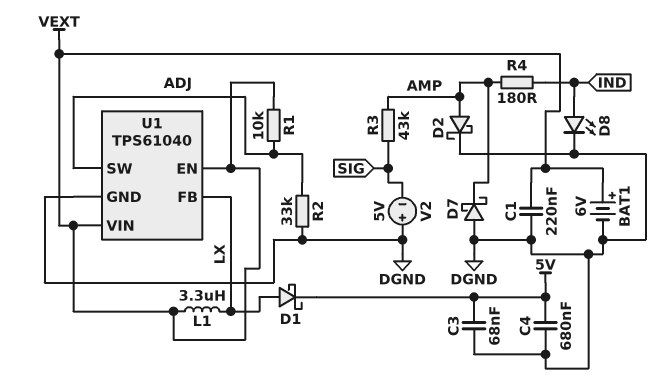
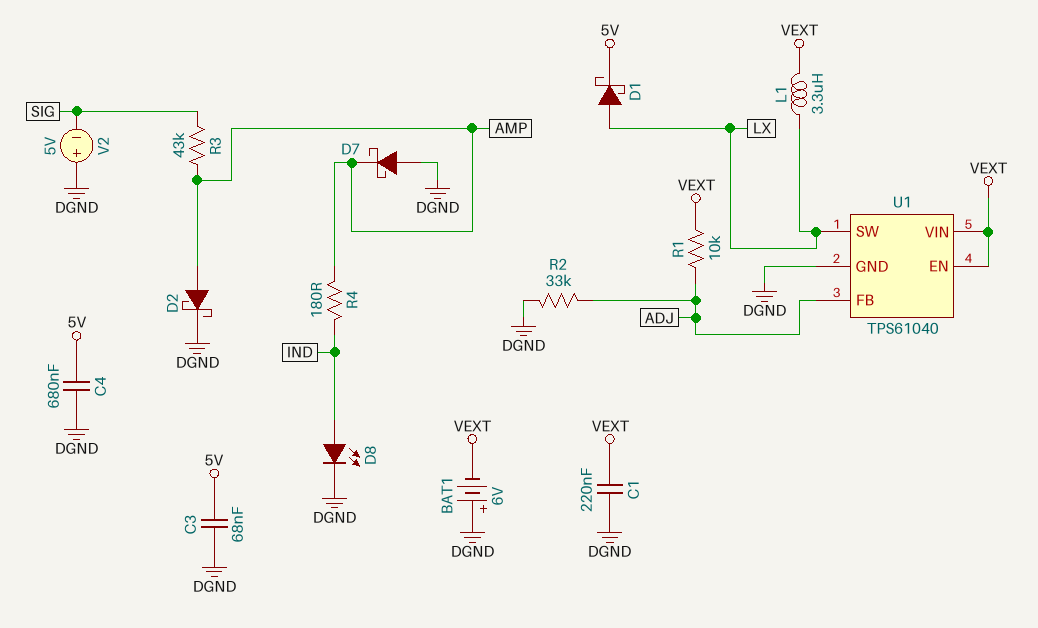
BAT1: 6V (plus VEXT, minus DGND) -> 6V (plus DGND, minus VEXT)
U1 pin FB: LX -> ADJ
U1 pin SW: ADJ -> LX

